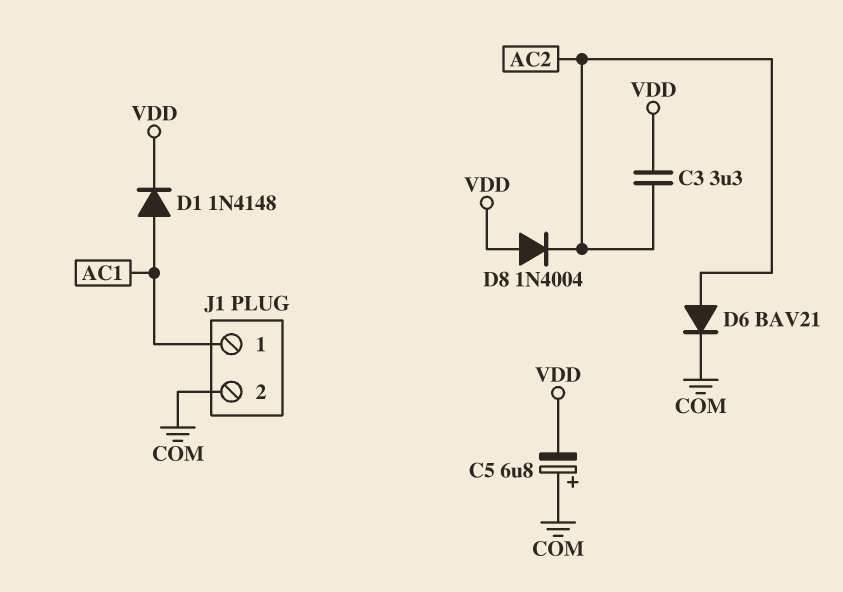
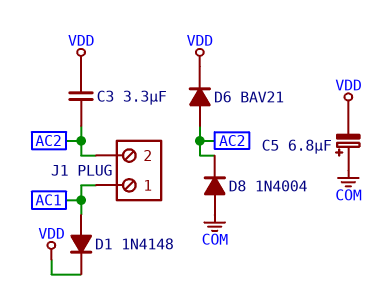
D6: diode BAV21 (A AC2, K COM) -> diode BAV21 (A AC2, K VDD)
D8: diode 1N4004 (A VDD, K AC2) -> diode 1N4004 (A COM, K AC2)
J1 pin 2: COM -> AC2

